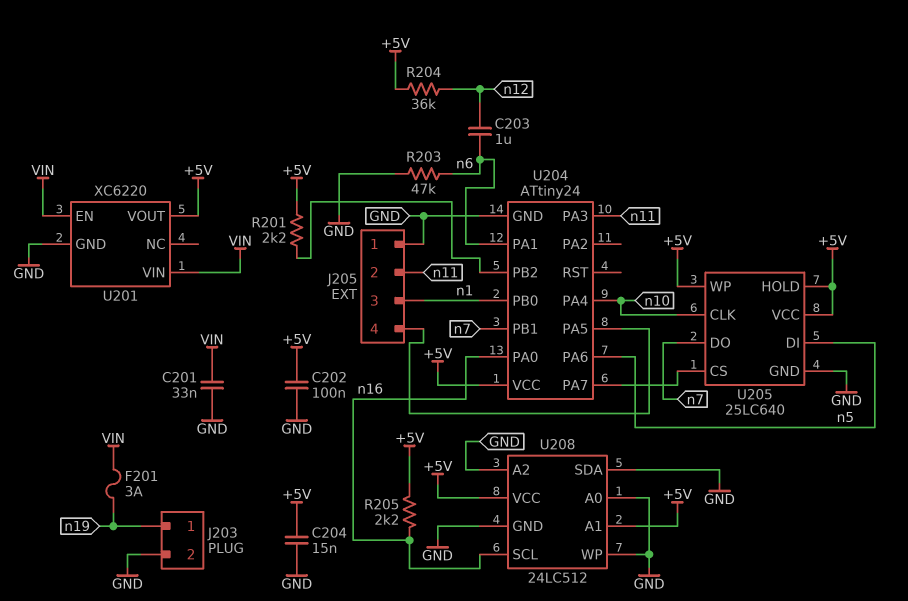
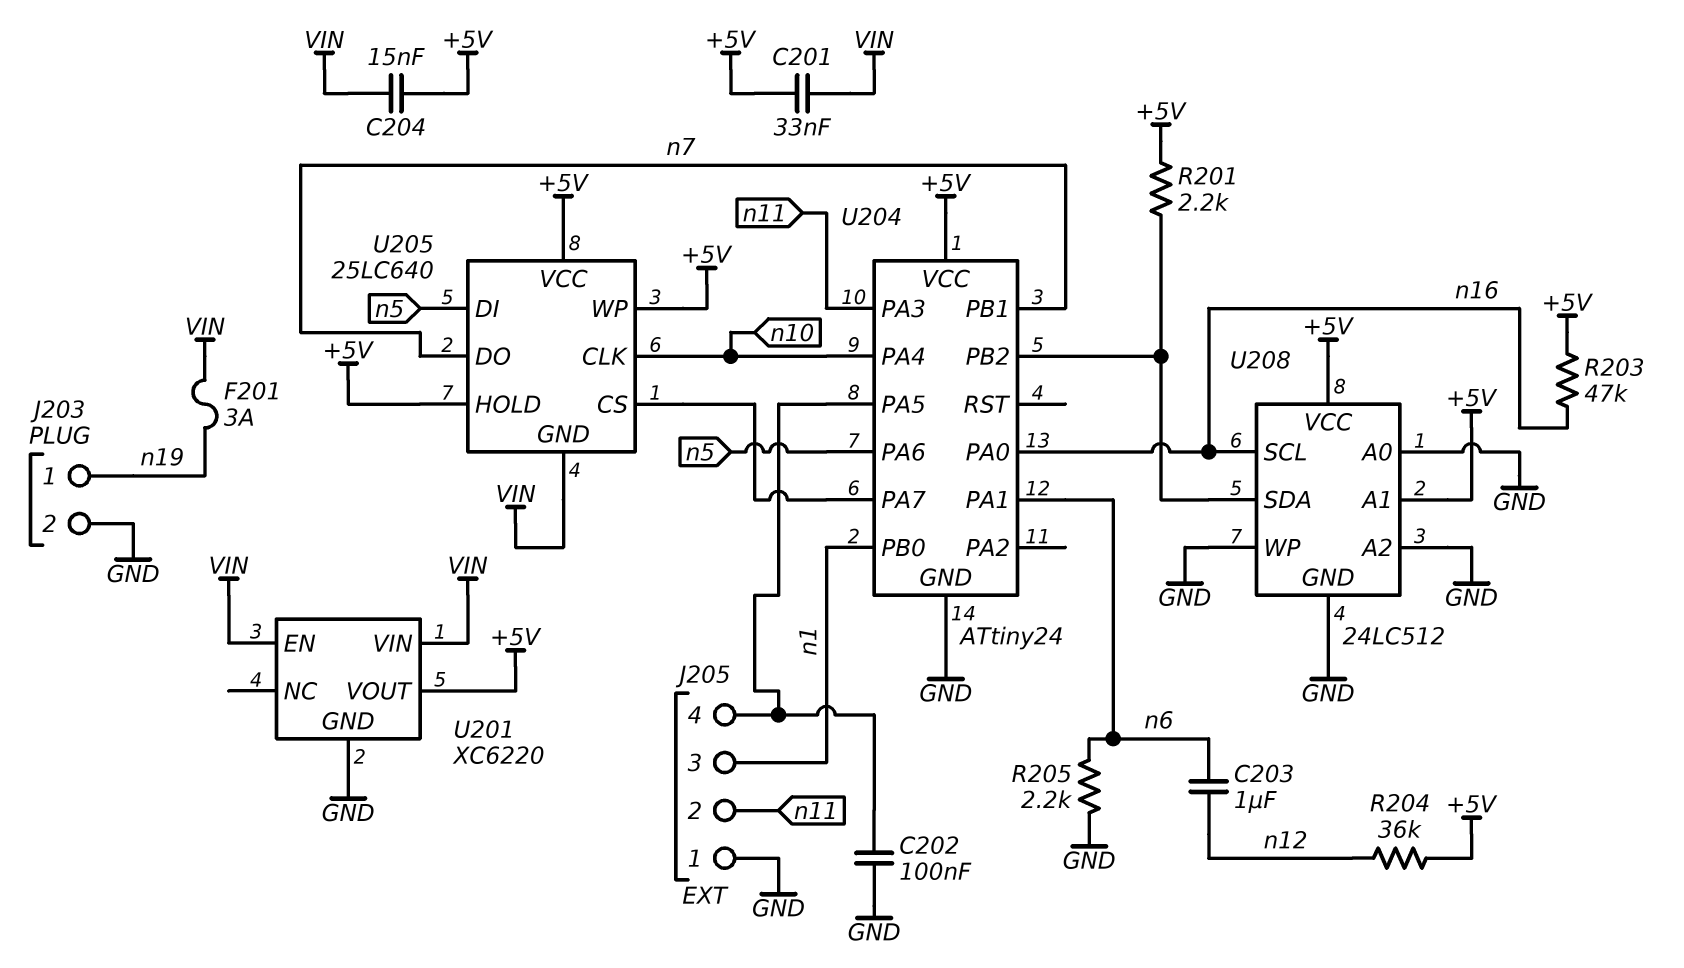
C201: 33nF (GND, VIN) -> 33nF (+5V, VIN)
C202: 100nF (+5V, GND) -> 100nF (GND, J205/4)
C204: 15nF (+5V, GND) -> 15nF (+5V, VIN)
R203: 47k (GND, n6) -> 47k (+5V, n16)
R205: 2.2k (+5V, n16) -> 2.2k (GND, n6)
U205 pin GND: GND -> VIN
U208 pin SDA: GND -> U204/PB2

